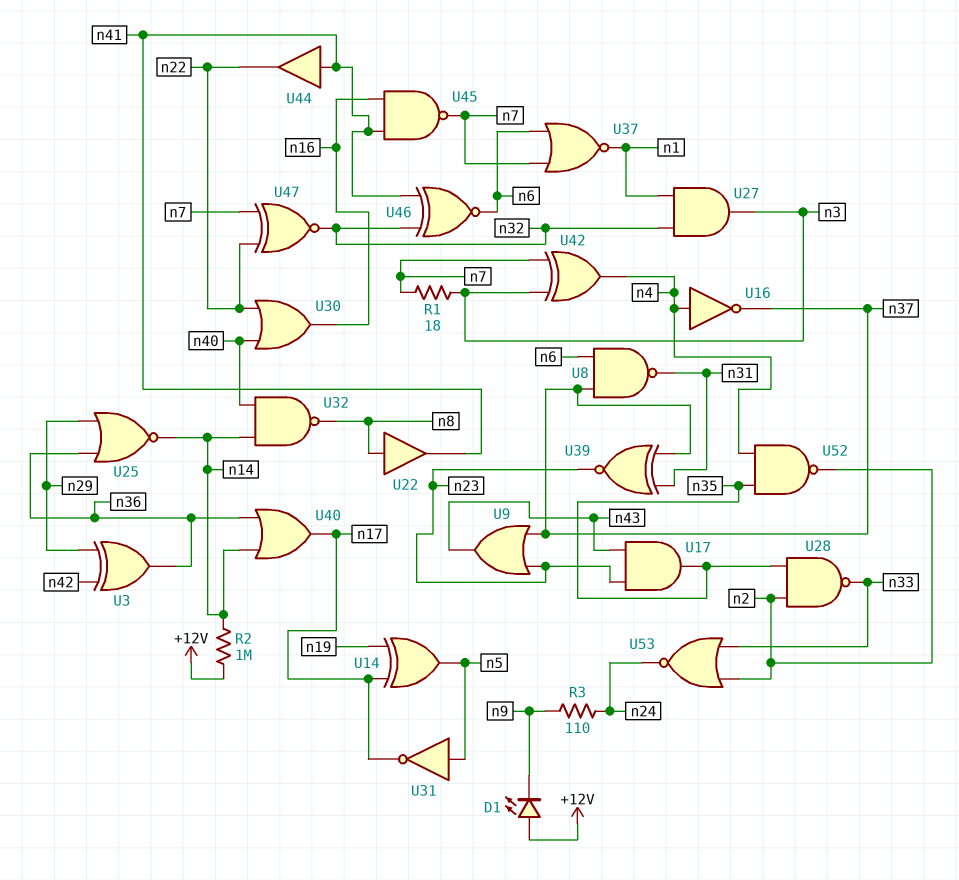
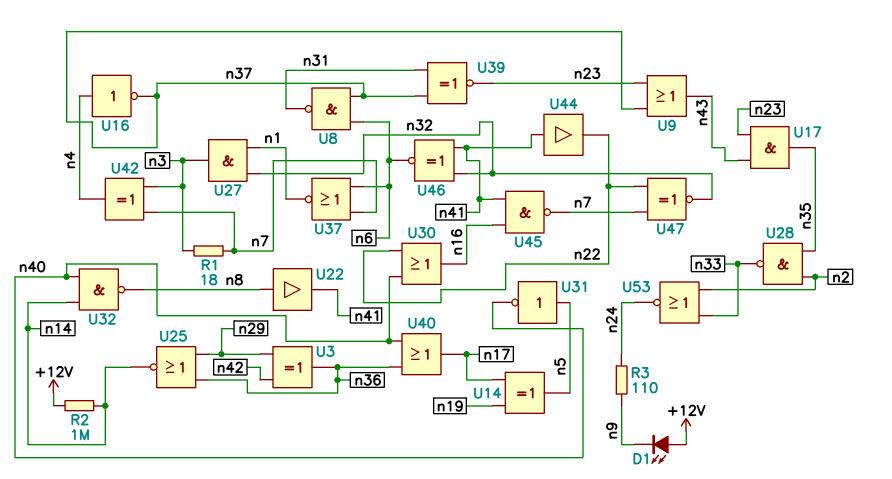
U31: NOT (in n5, out n17) -> NOT (in n5, out n40)
U40: OR (in n14, in n36, out n17) -> OR (in n36, in n40, out n17)
U52: NAND (in n4, in n35, out n2) -> none

